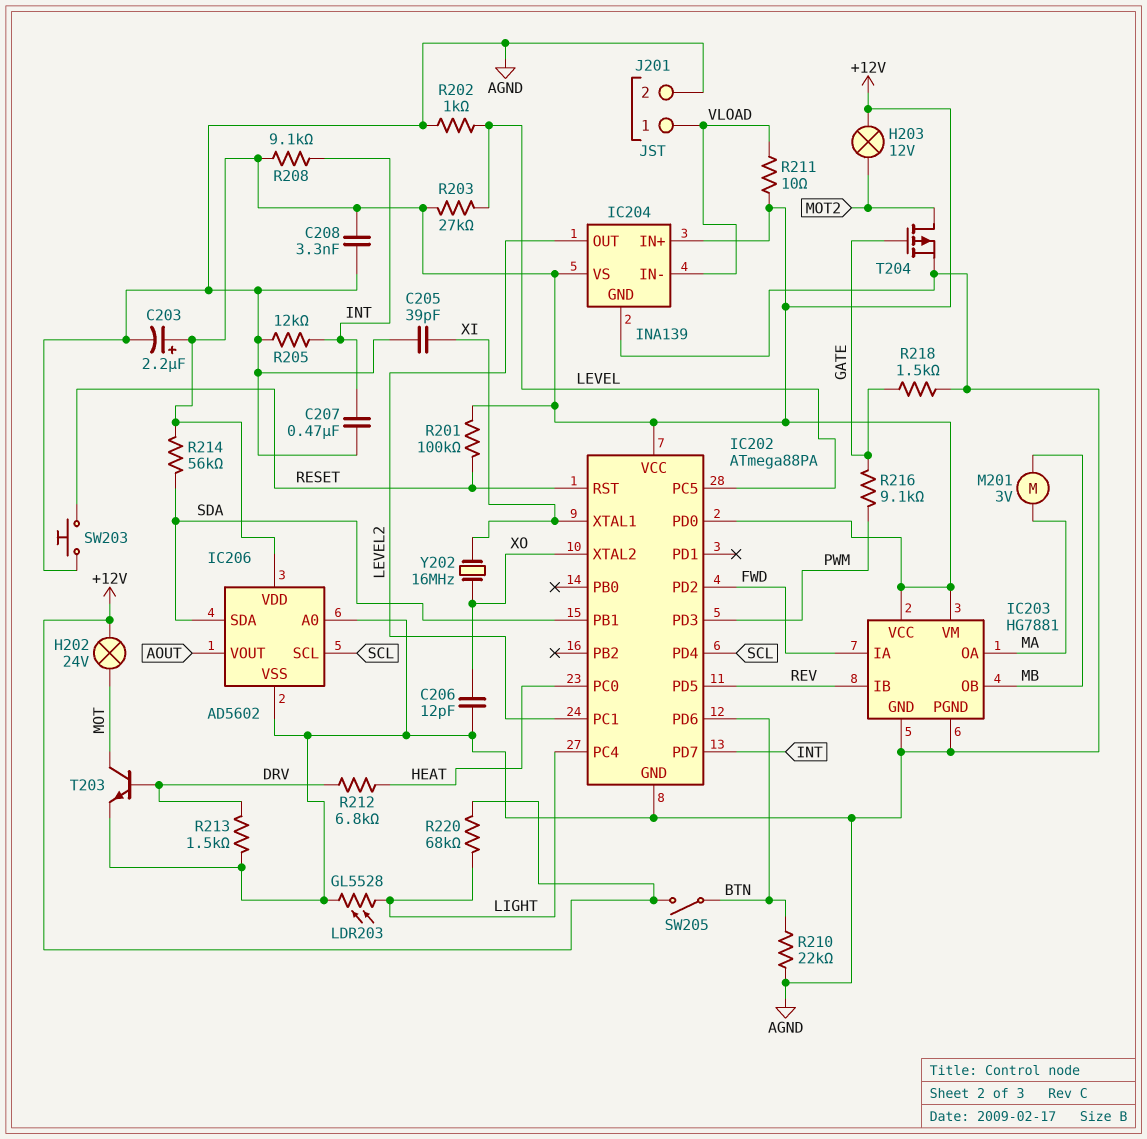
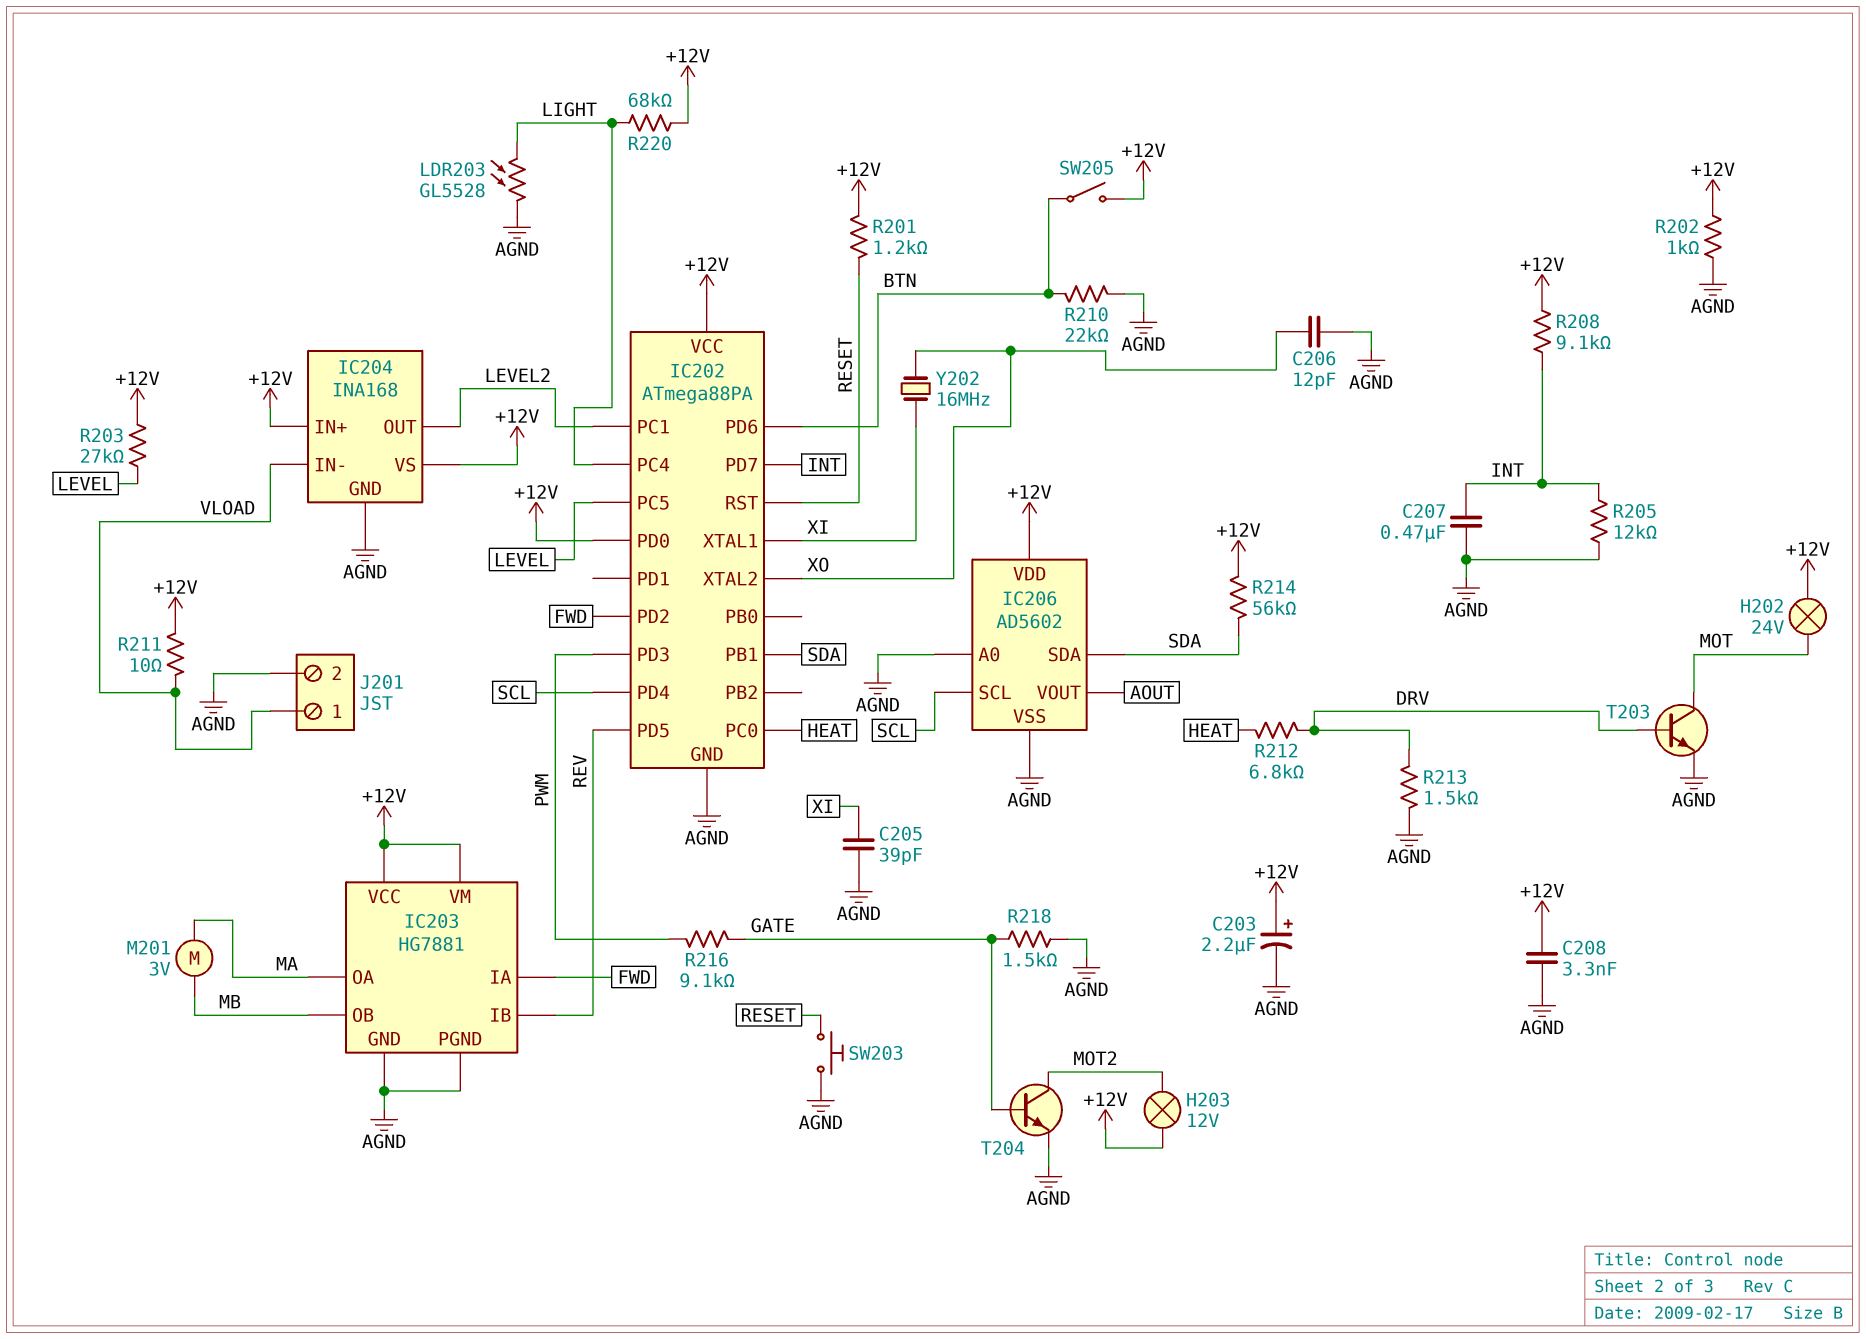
IC204: INA139 -> INA168
R201: 100k (+12V, RESET) -> 1.2k (+12V, RESET)
R202: 1k (AGND, LEVEL) -> 1k (+12V, AGND)
T204: PMOS (G GATE, D MOT2, S AGND) -> NPN (B GATE, C MOT2, E AGND)

